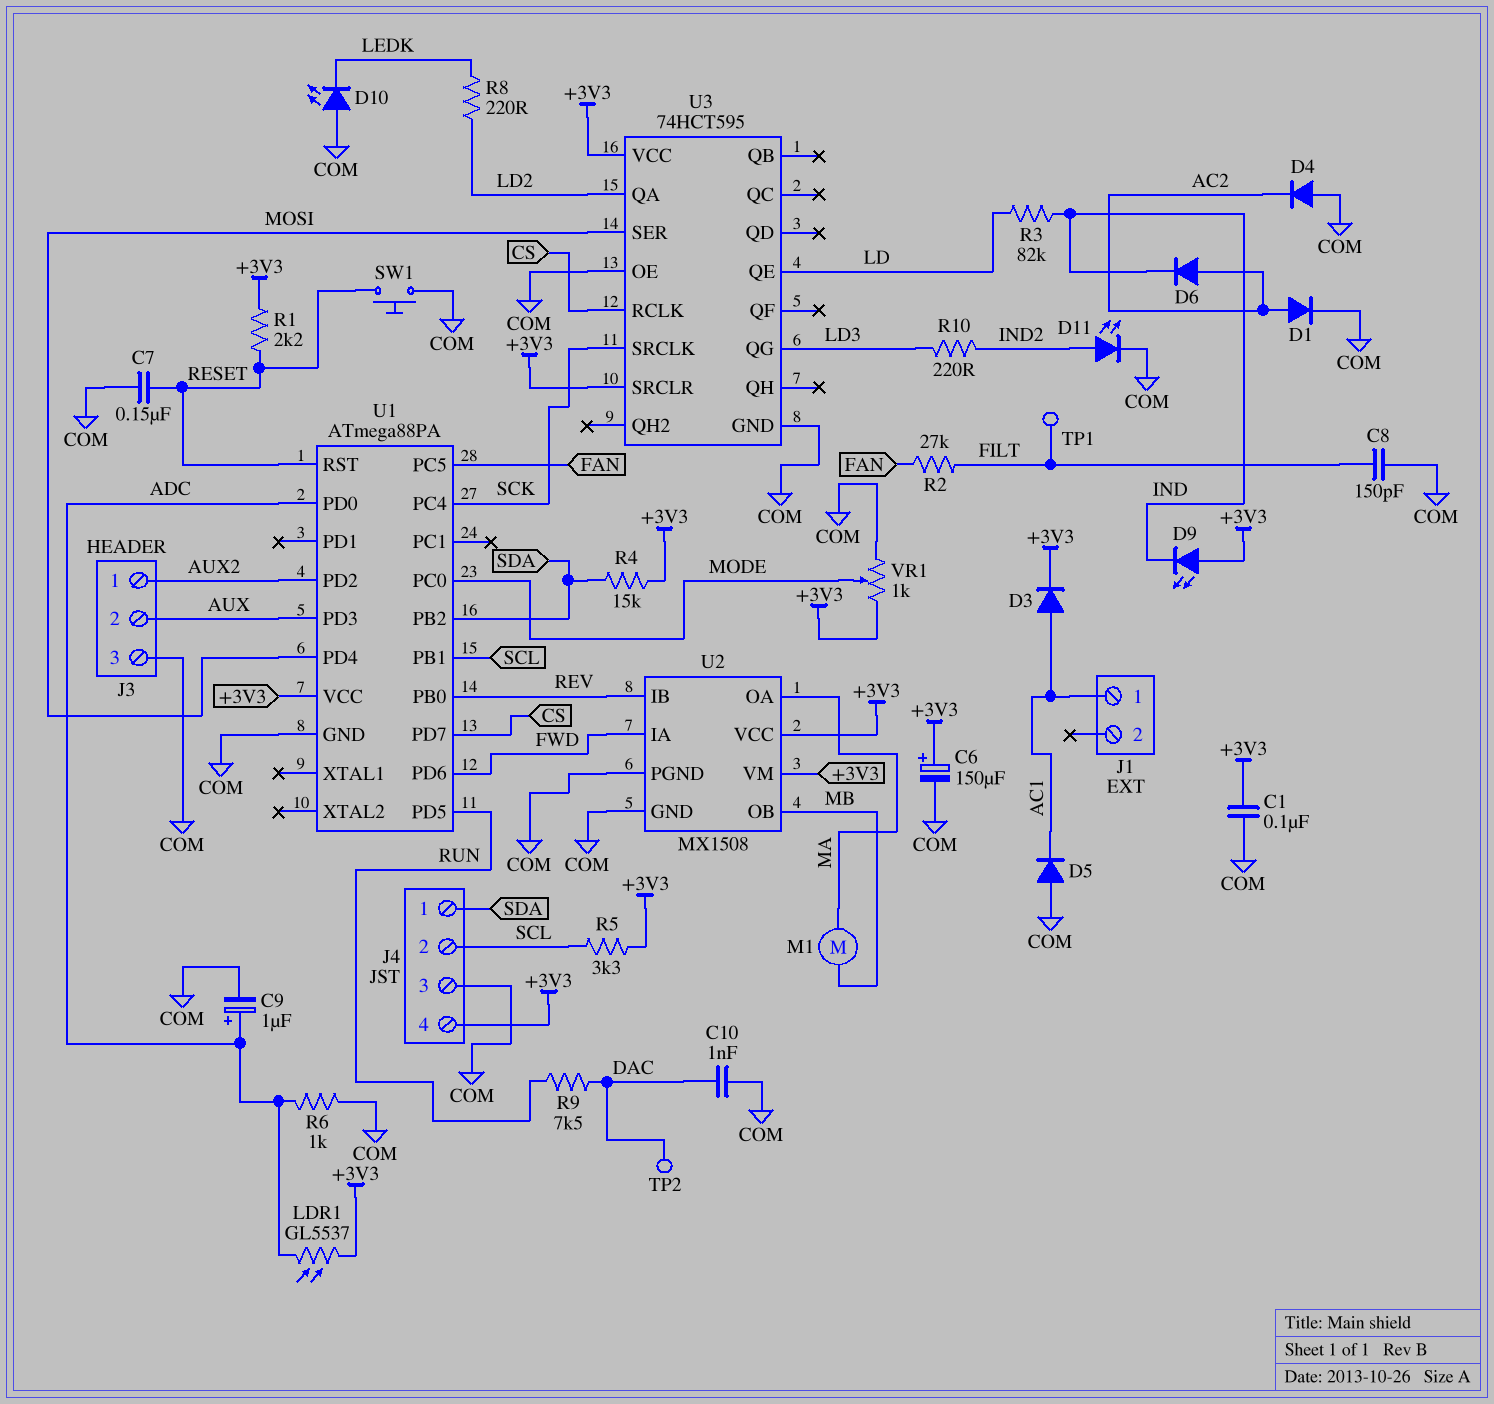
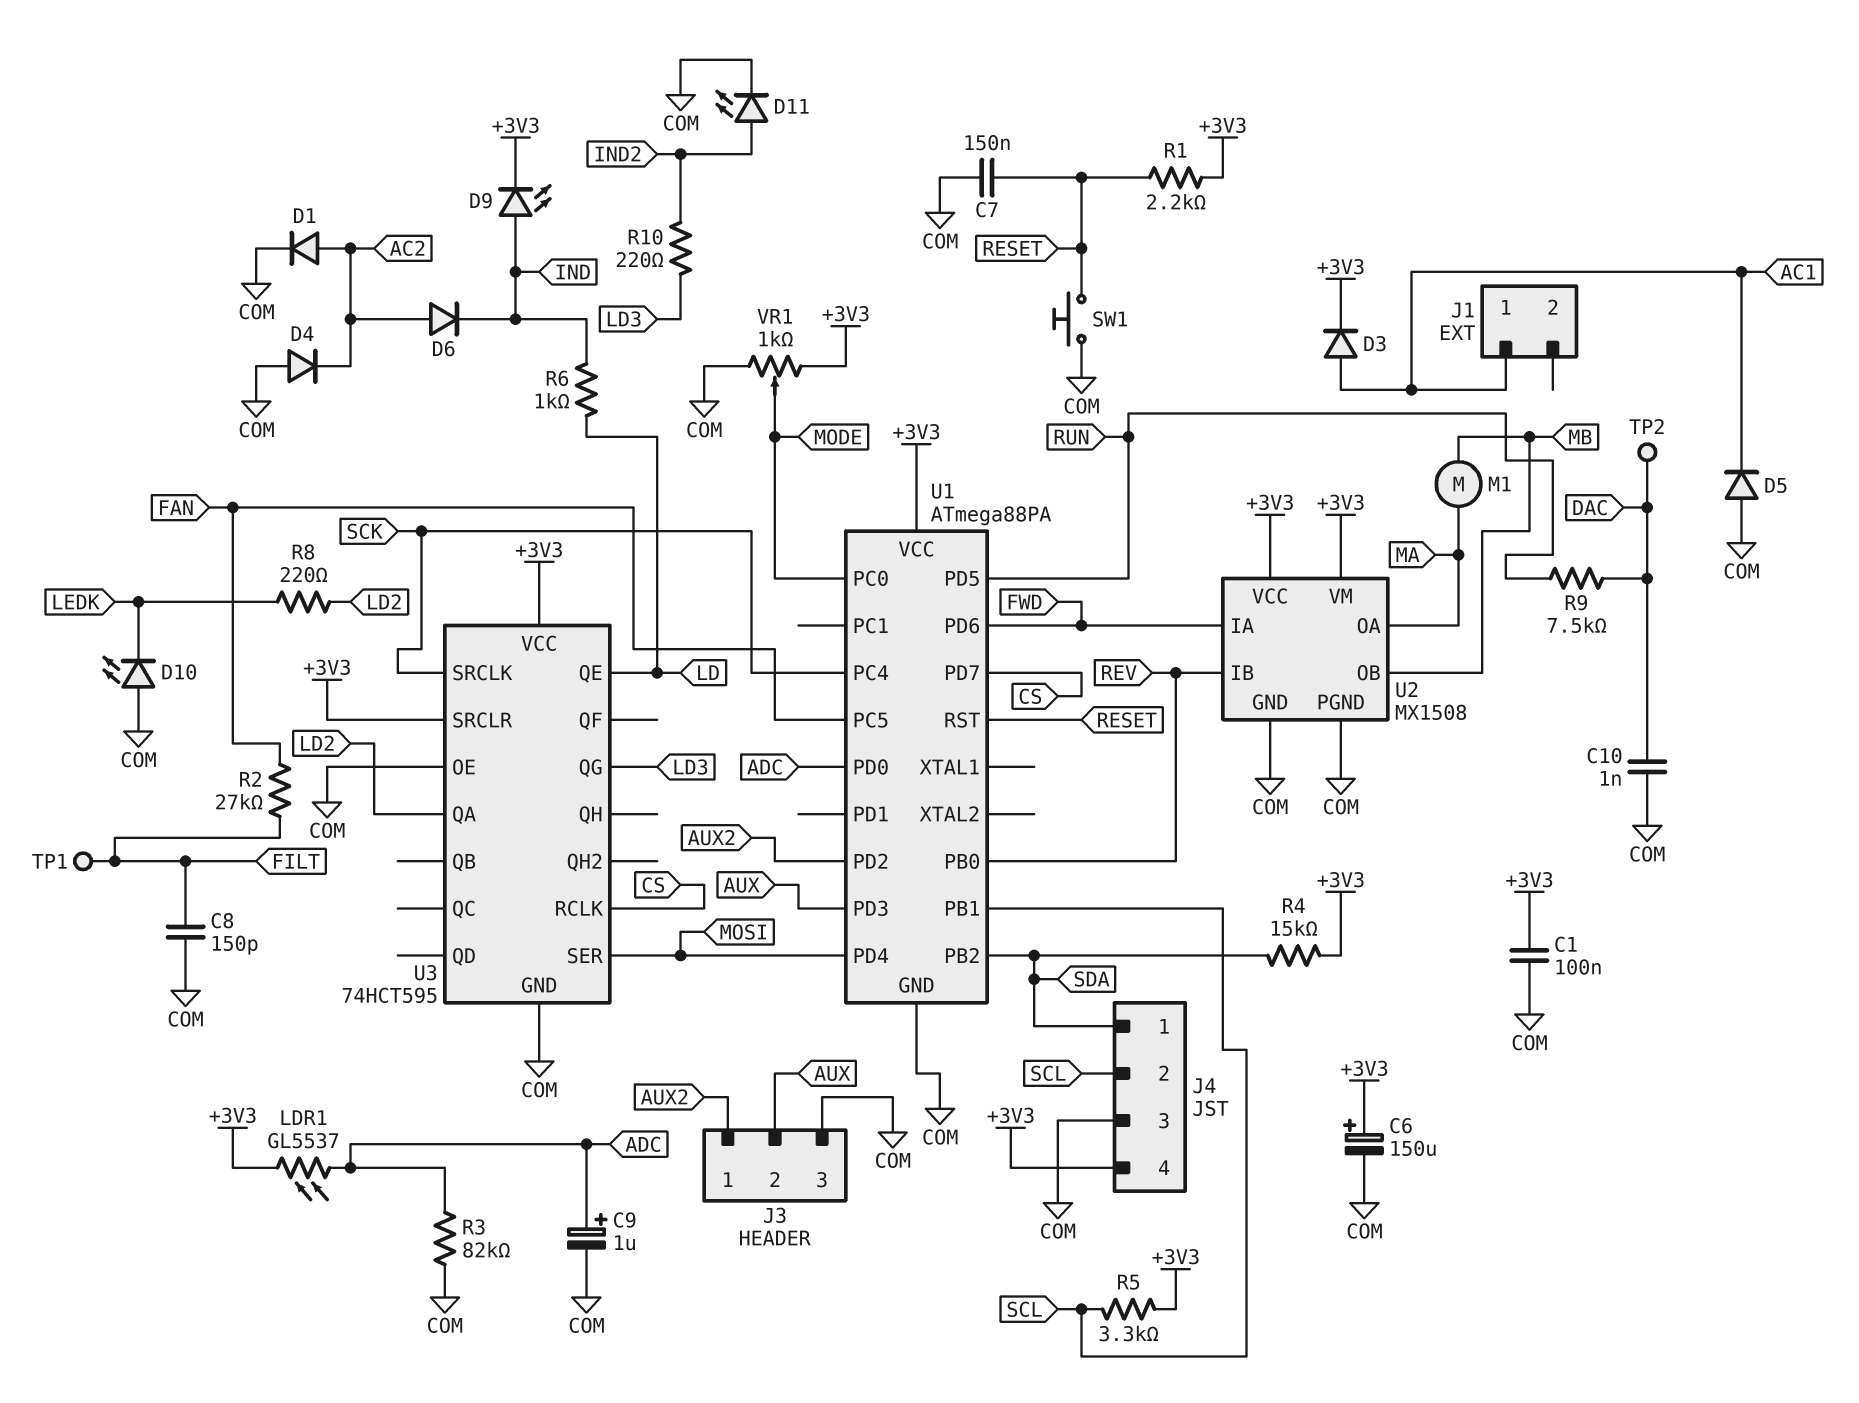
D9: LED (A +3V3, K IND) -> LED (A IND, K +3V3)
R3: 82k (IND, LD) -> 82k (ADC, COM)
R6: 1k (ADC, COM) -> 1k (IND, LD)

